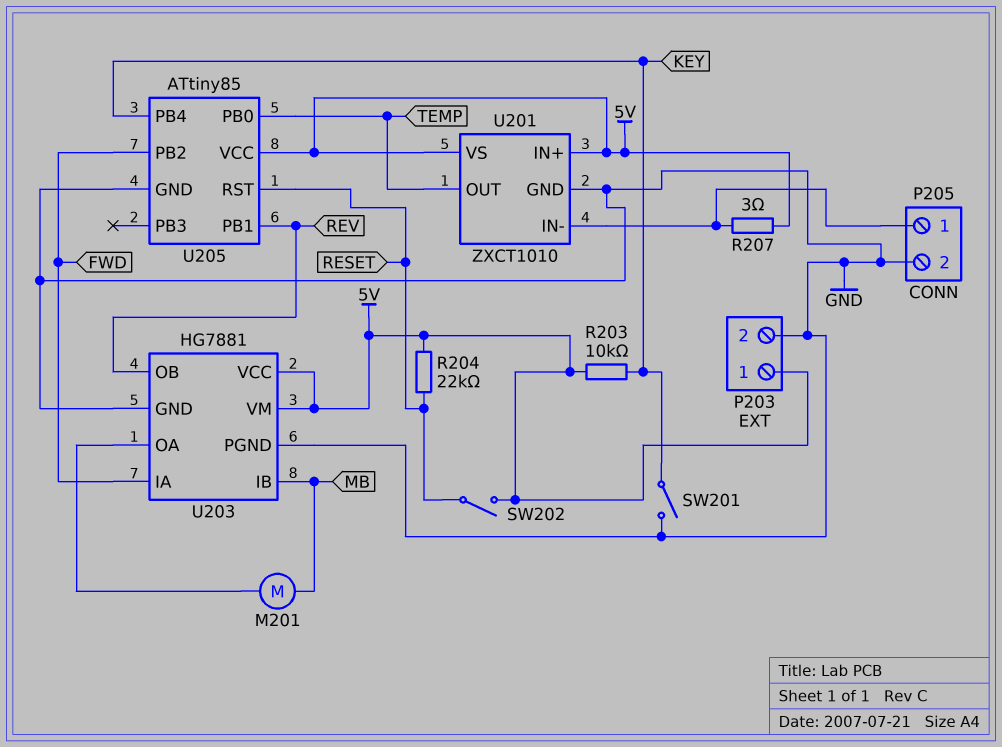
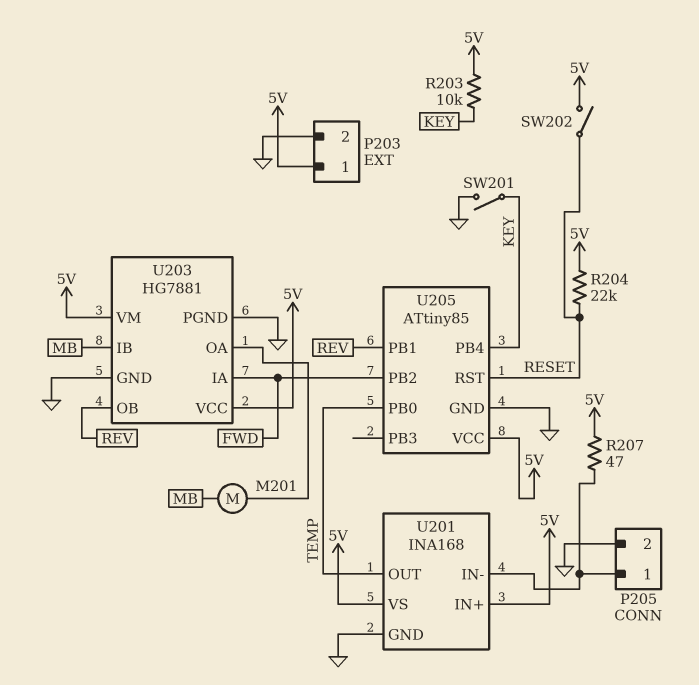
R207: 3 (5V, P205/1) -> 47 (5V, P205/1)
U201: ZXCT1010 -> INA168

